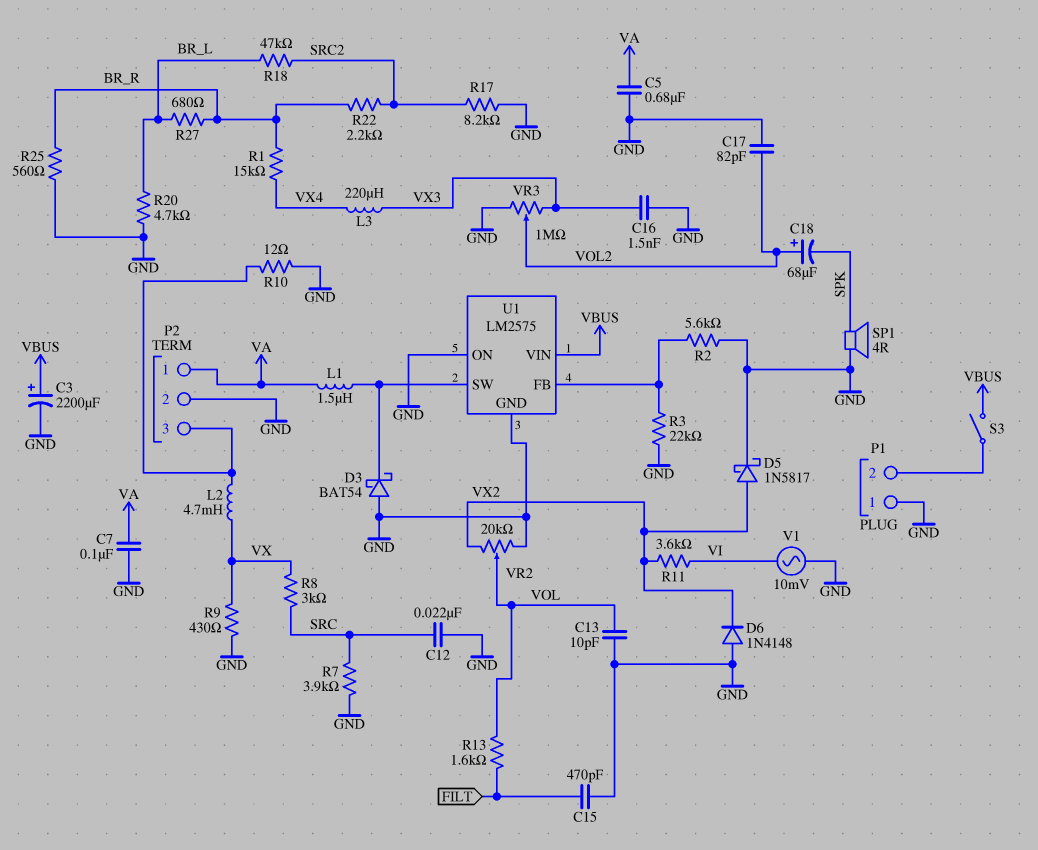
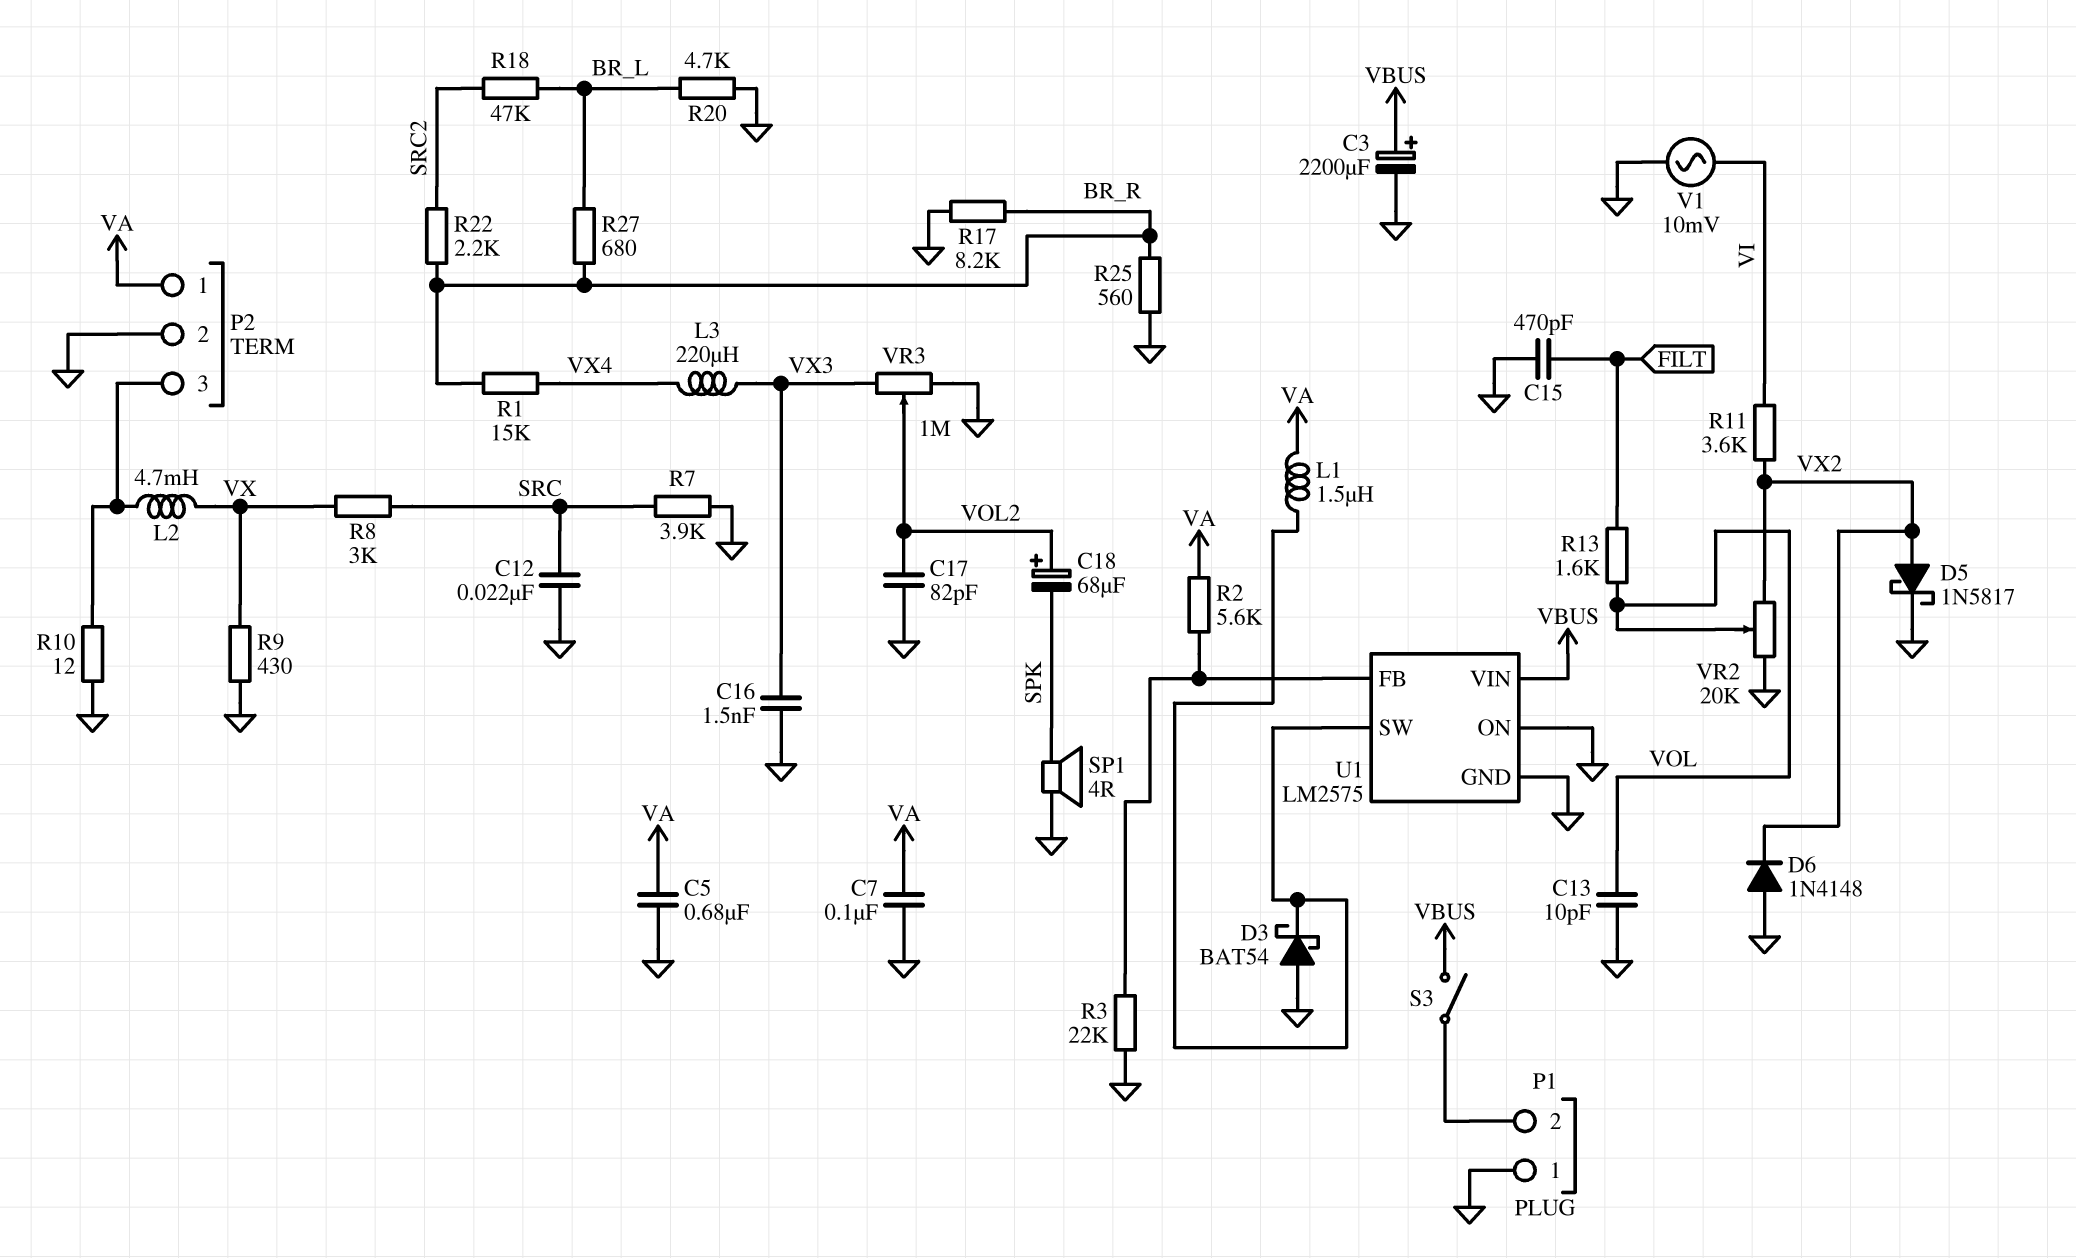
R2: 5.6k (GND, U1/FB) -> 5.6k (U1/FB, VA)
R17: 8.2k (GND, SRC2) -> 8.2k (BR_R, GND)

